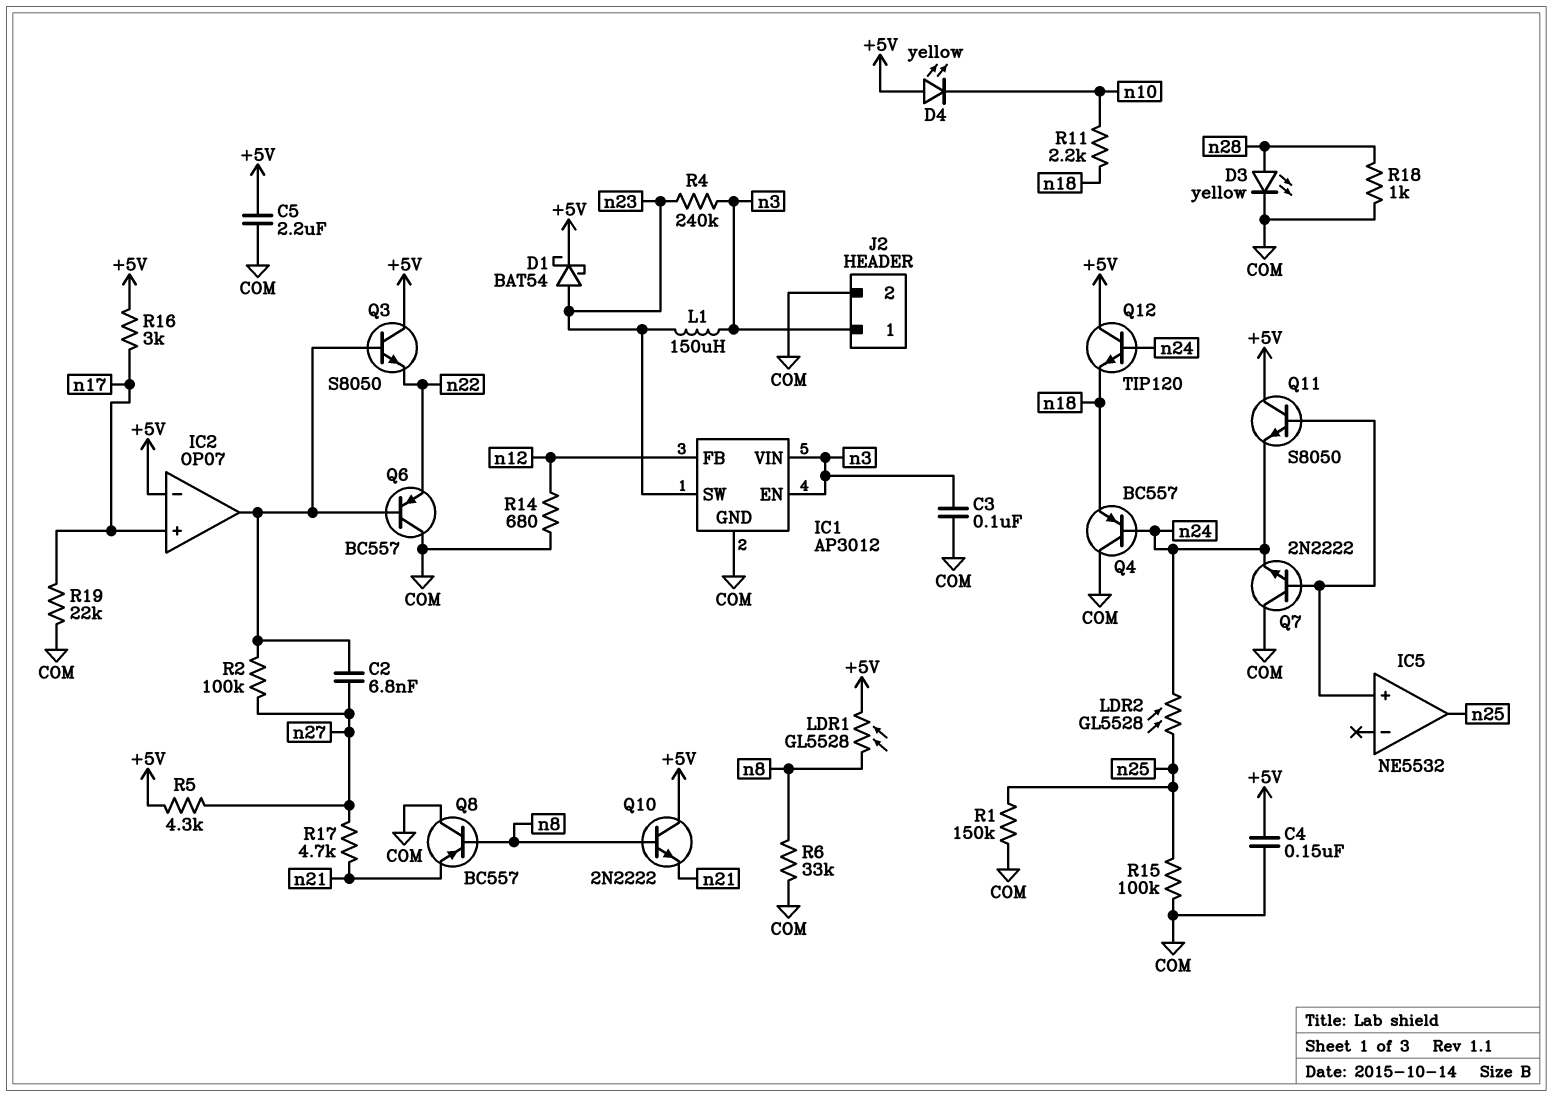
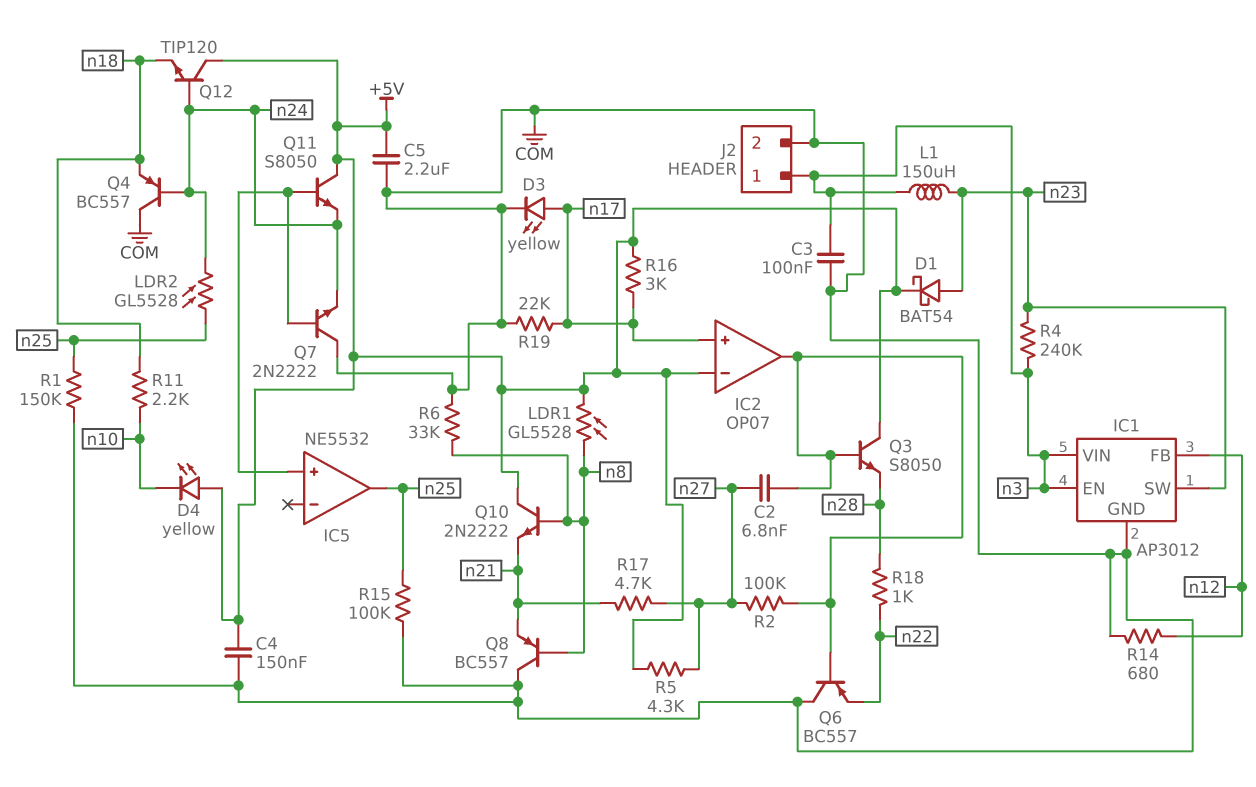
D3: LED yellow (A n28, K COM) -> LED yellow (A n17, K COM)
Q3: NPN S8050 (B IC2/out, C +5V, E n22) -> NPN S8050 (B IC2/out, C +5V, E n28)
R18: 1k (COM, n28) -> 1k (n22, n28)

